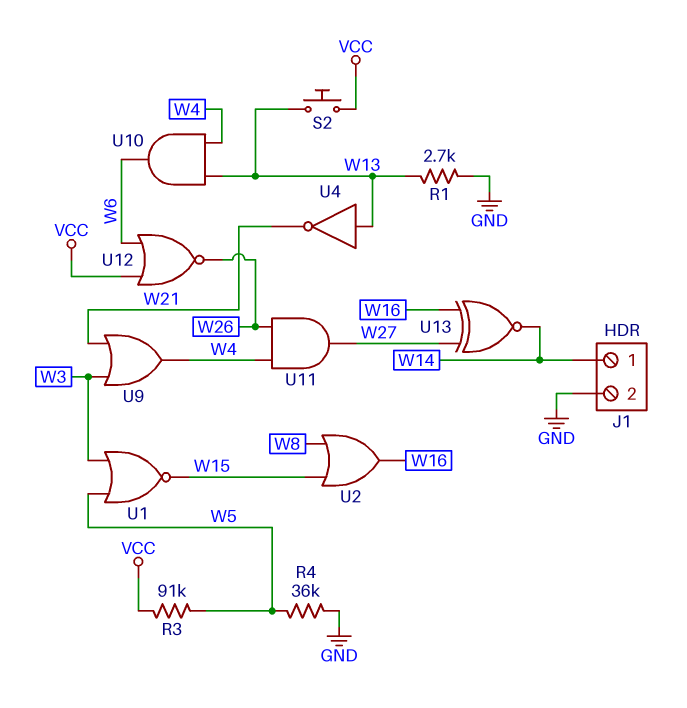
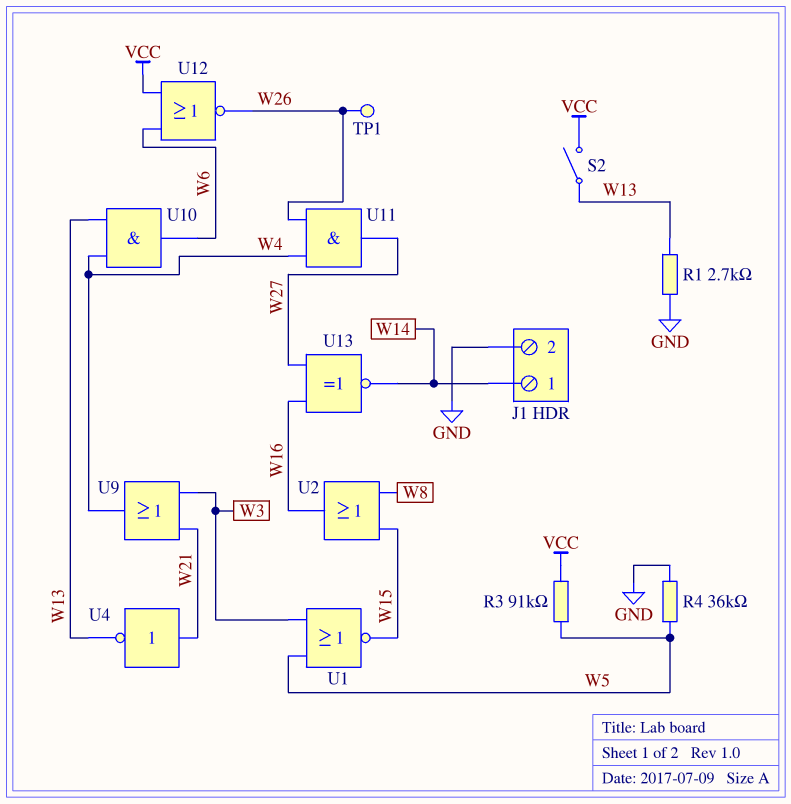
S2: button (VCC, W13) -> switch (VCC, W13)
TP1: none -> test point (W26)
U4: NOT (in W13, out W21) -> NOT (in W21, out W13)

